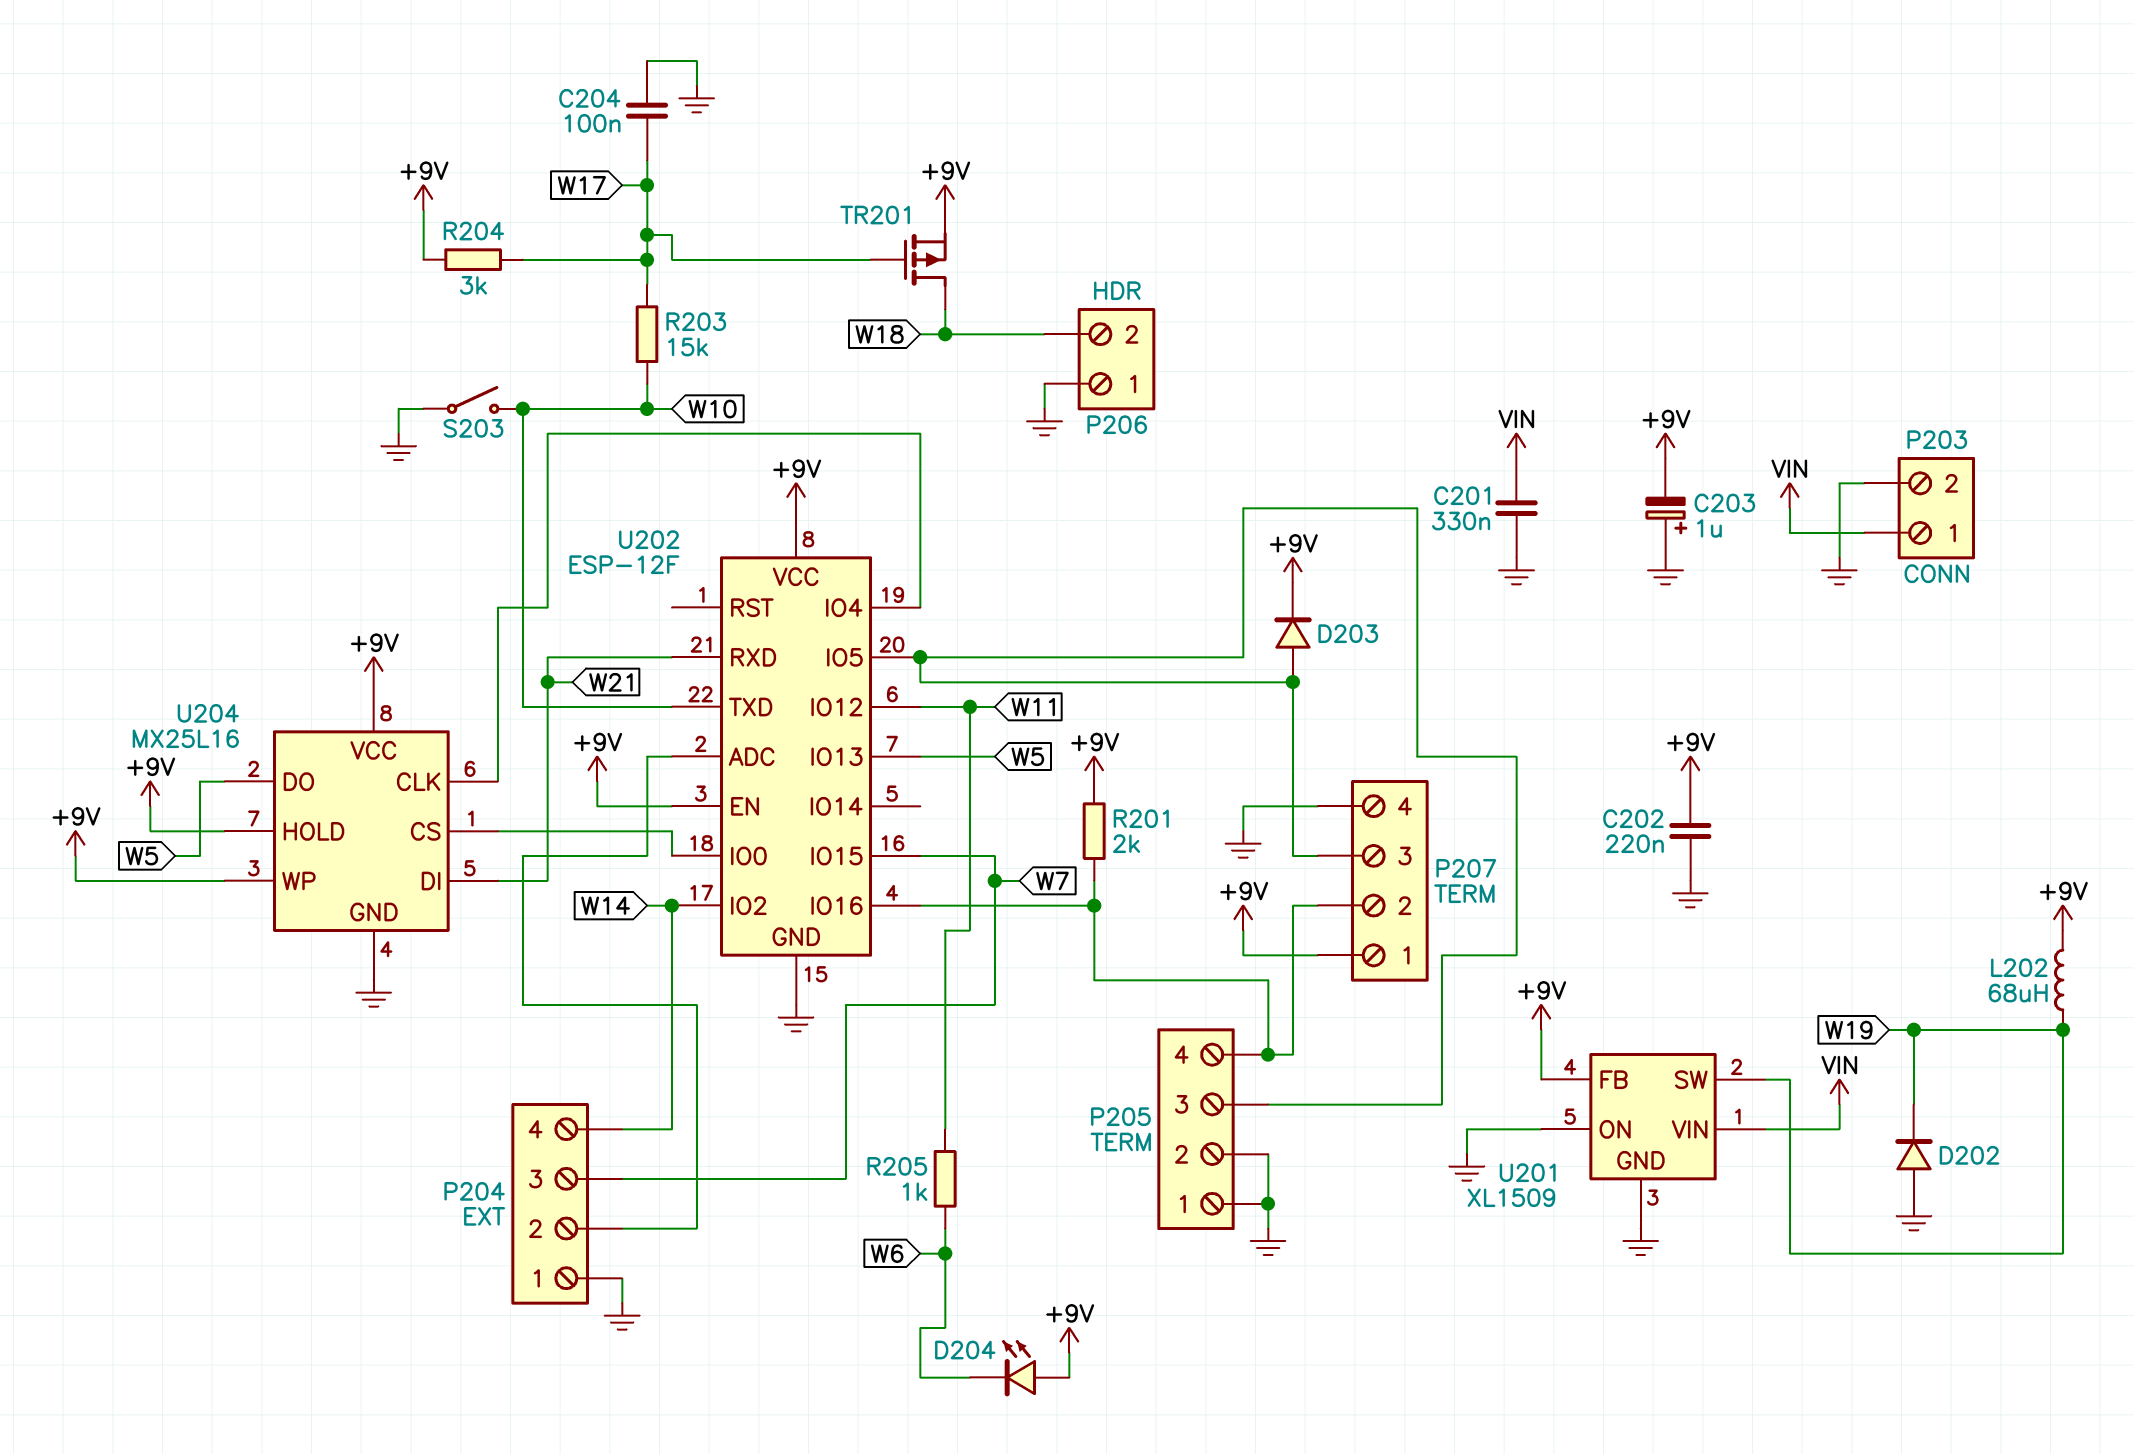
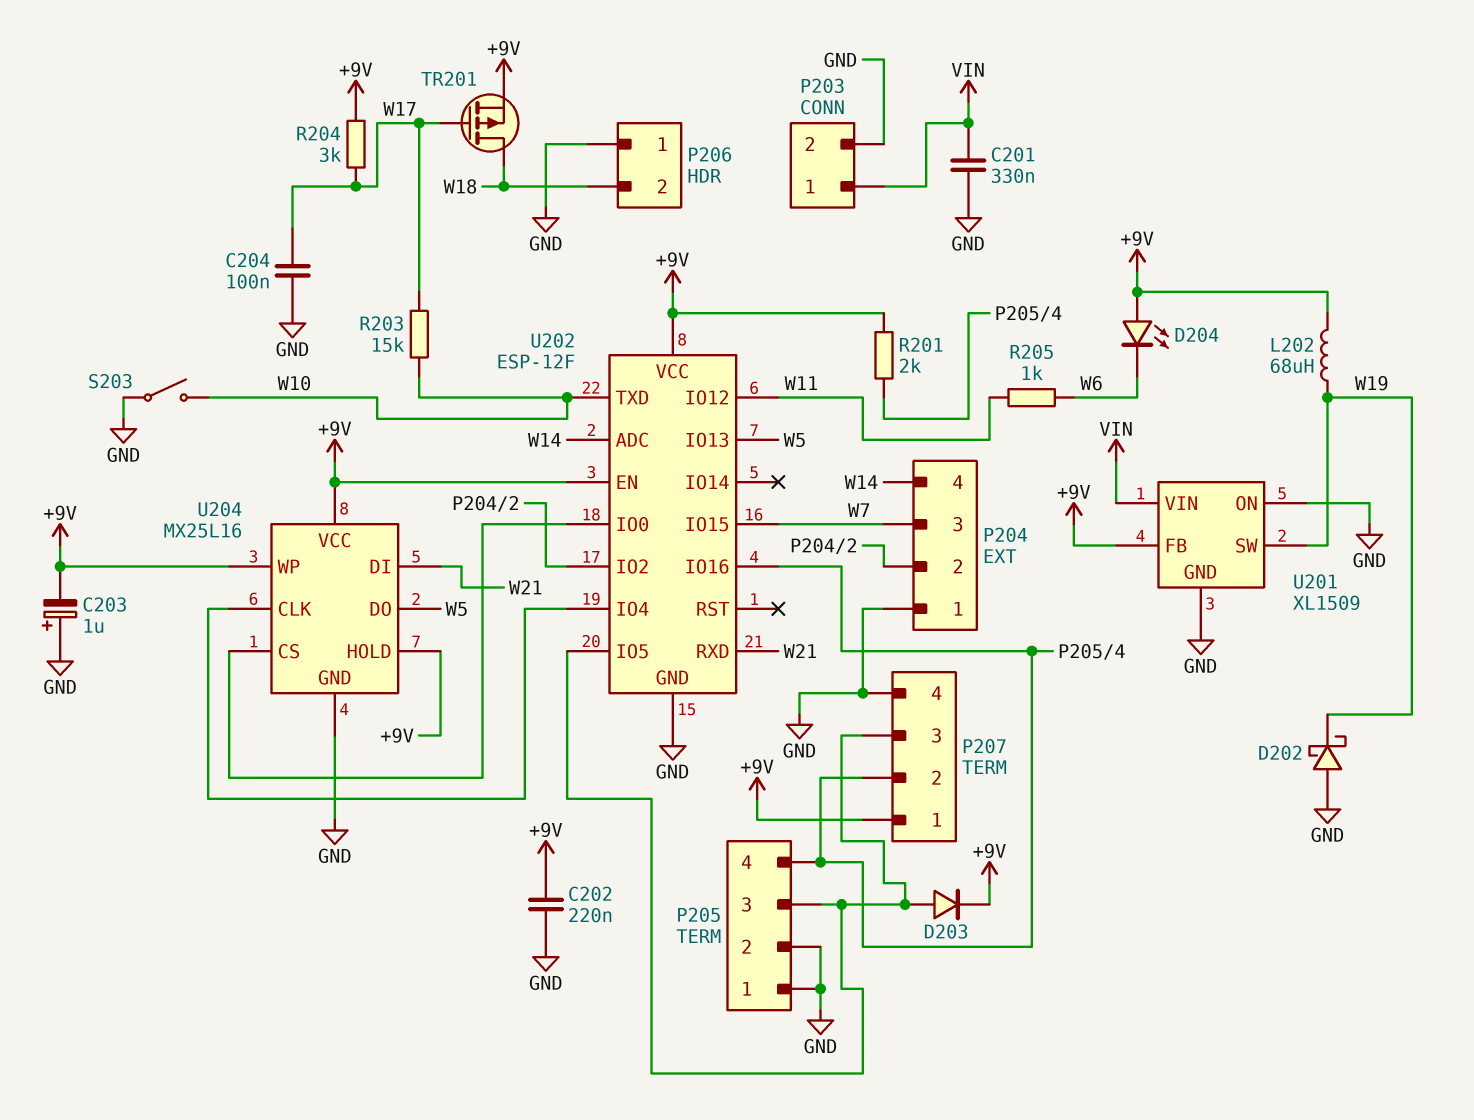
D202: diode (A GND, K W19) -> schottky (A GND, K W19)
U202 pin ADC: P204/2 -> W14
U202 pin IO2: W14 -> P204/2

